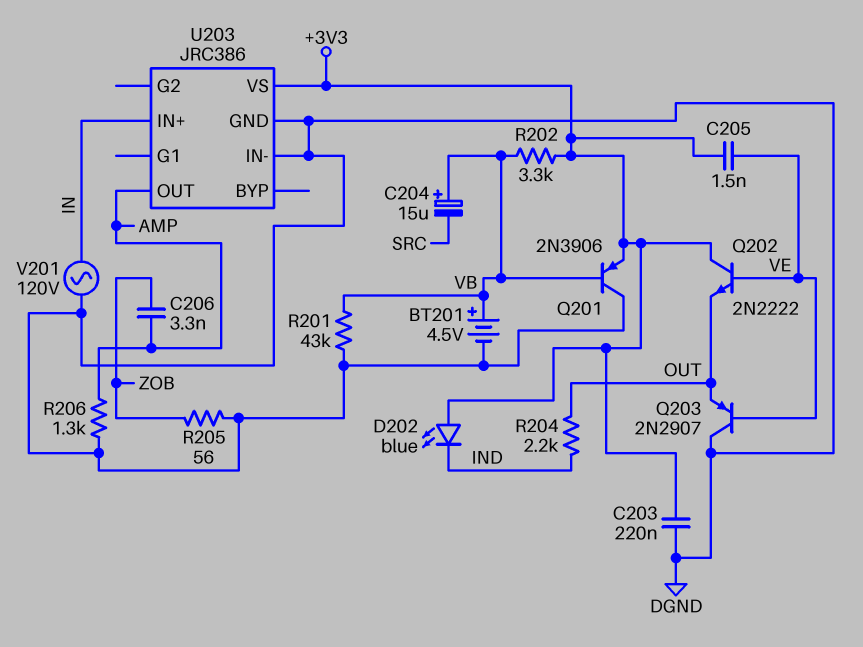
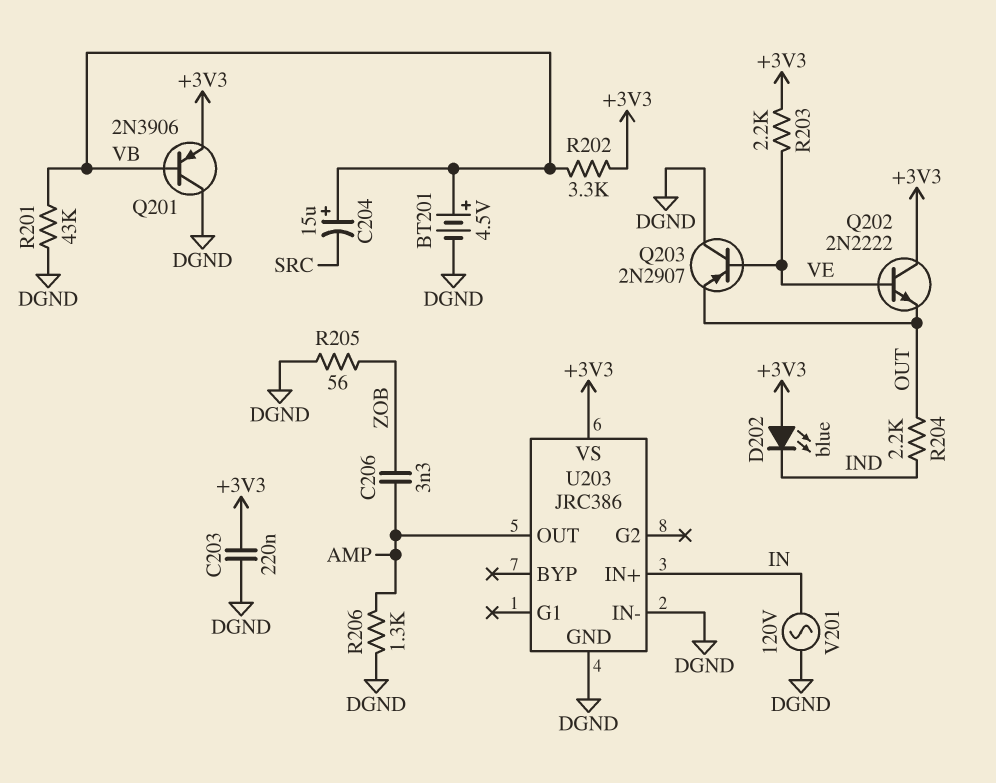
C205: 1.5nF (+3V3, VE) -> none
R203: none -> 2.2k (+3V3, VE)

